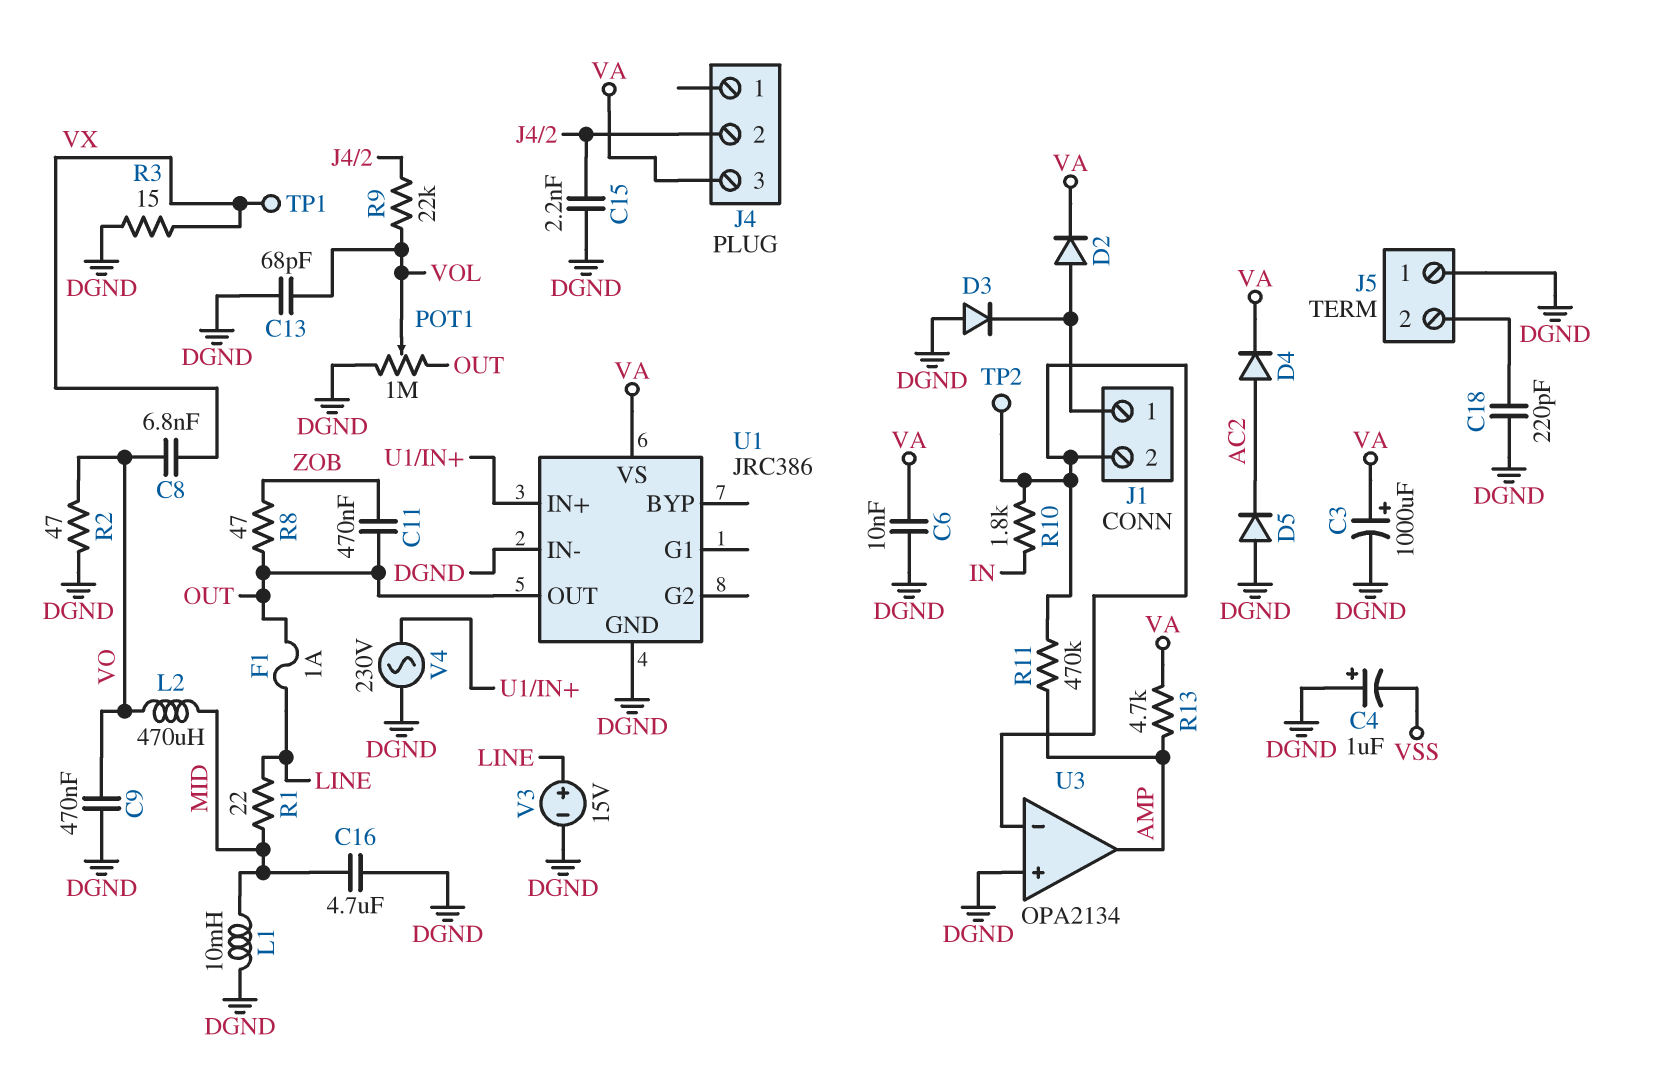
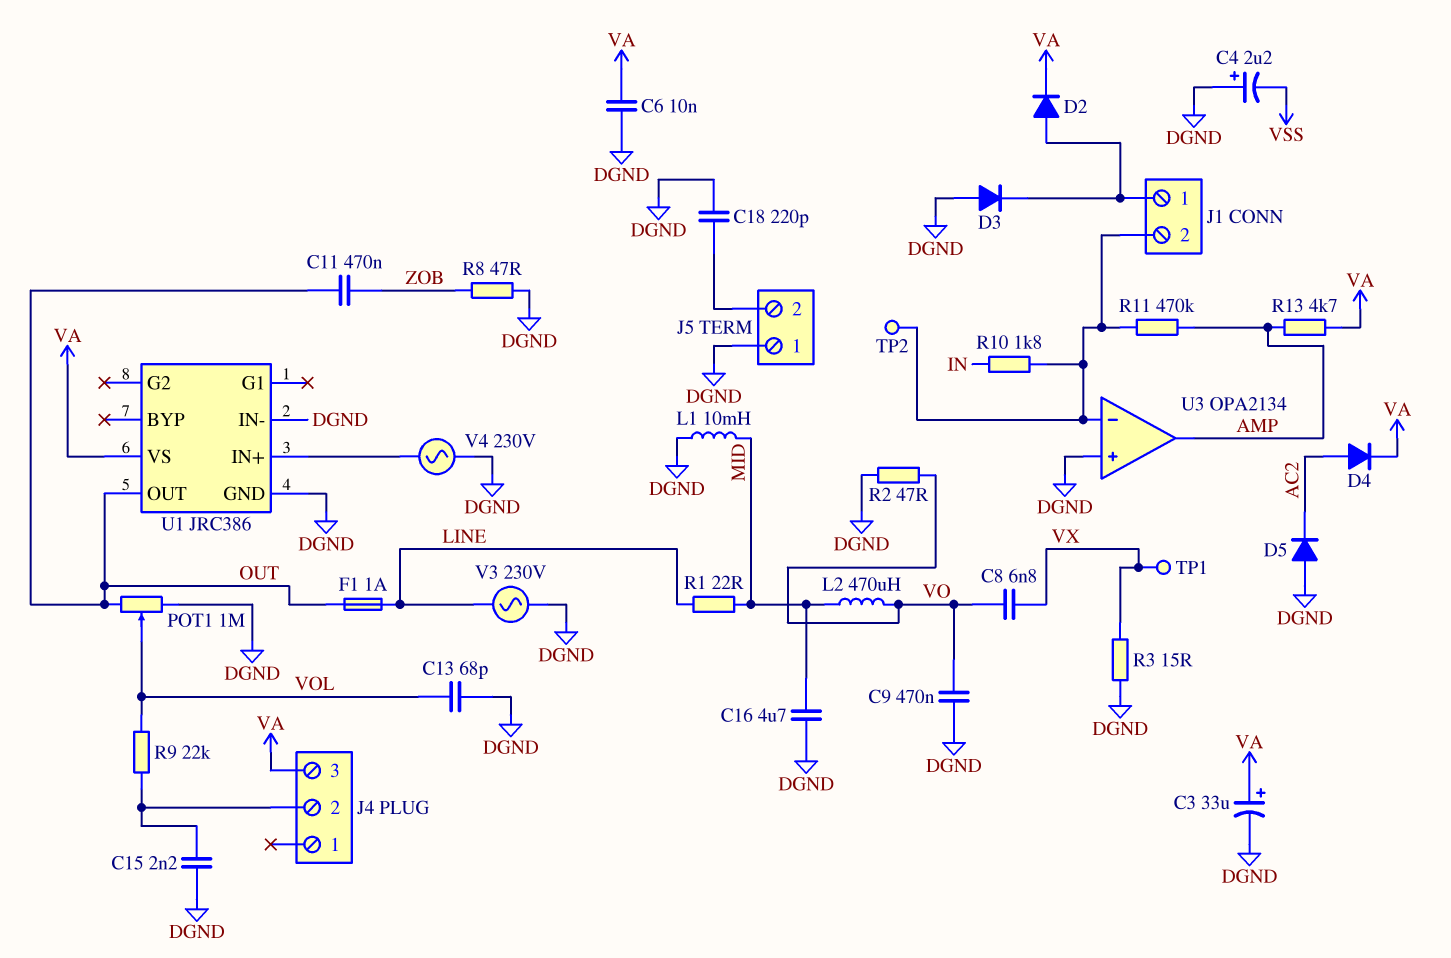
C3: 1000uF (plus VA, minus DGND) -> 33uF (plus VA, minus DGND)
C4: 1uF (plus DGND, minus VSS) -> 2.2uF (plus DGND, minus VSS)
R8: 47 (OUT, ZOB) -> 47 (DGND, ZOB)
V3: 15V (plus LINE, minus DGND) -> AC 230V (DGND, LINE)

